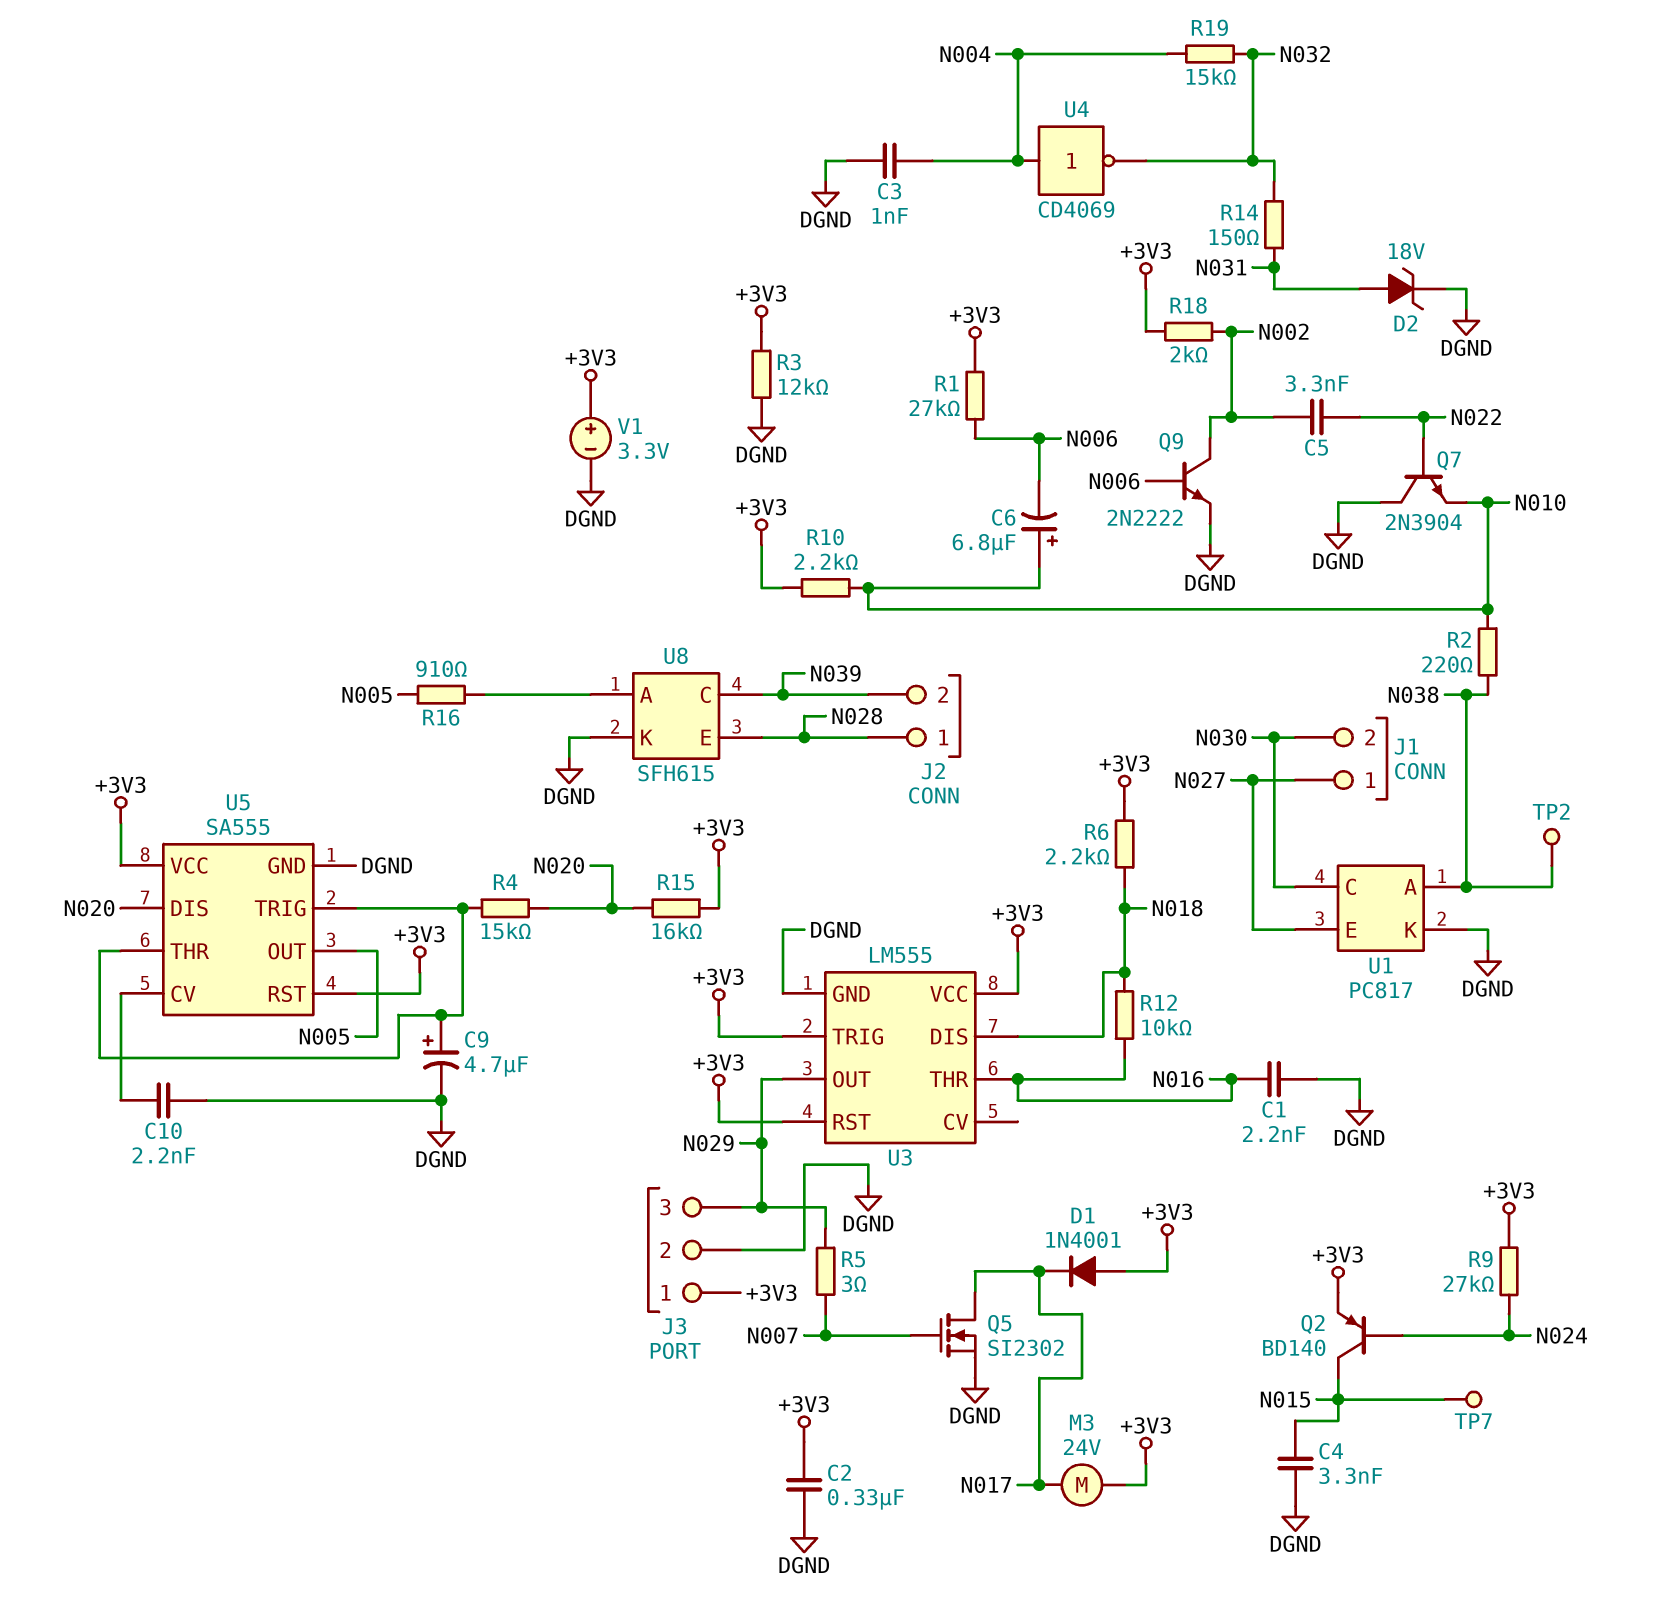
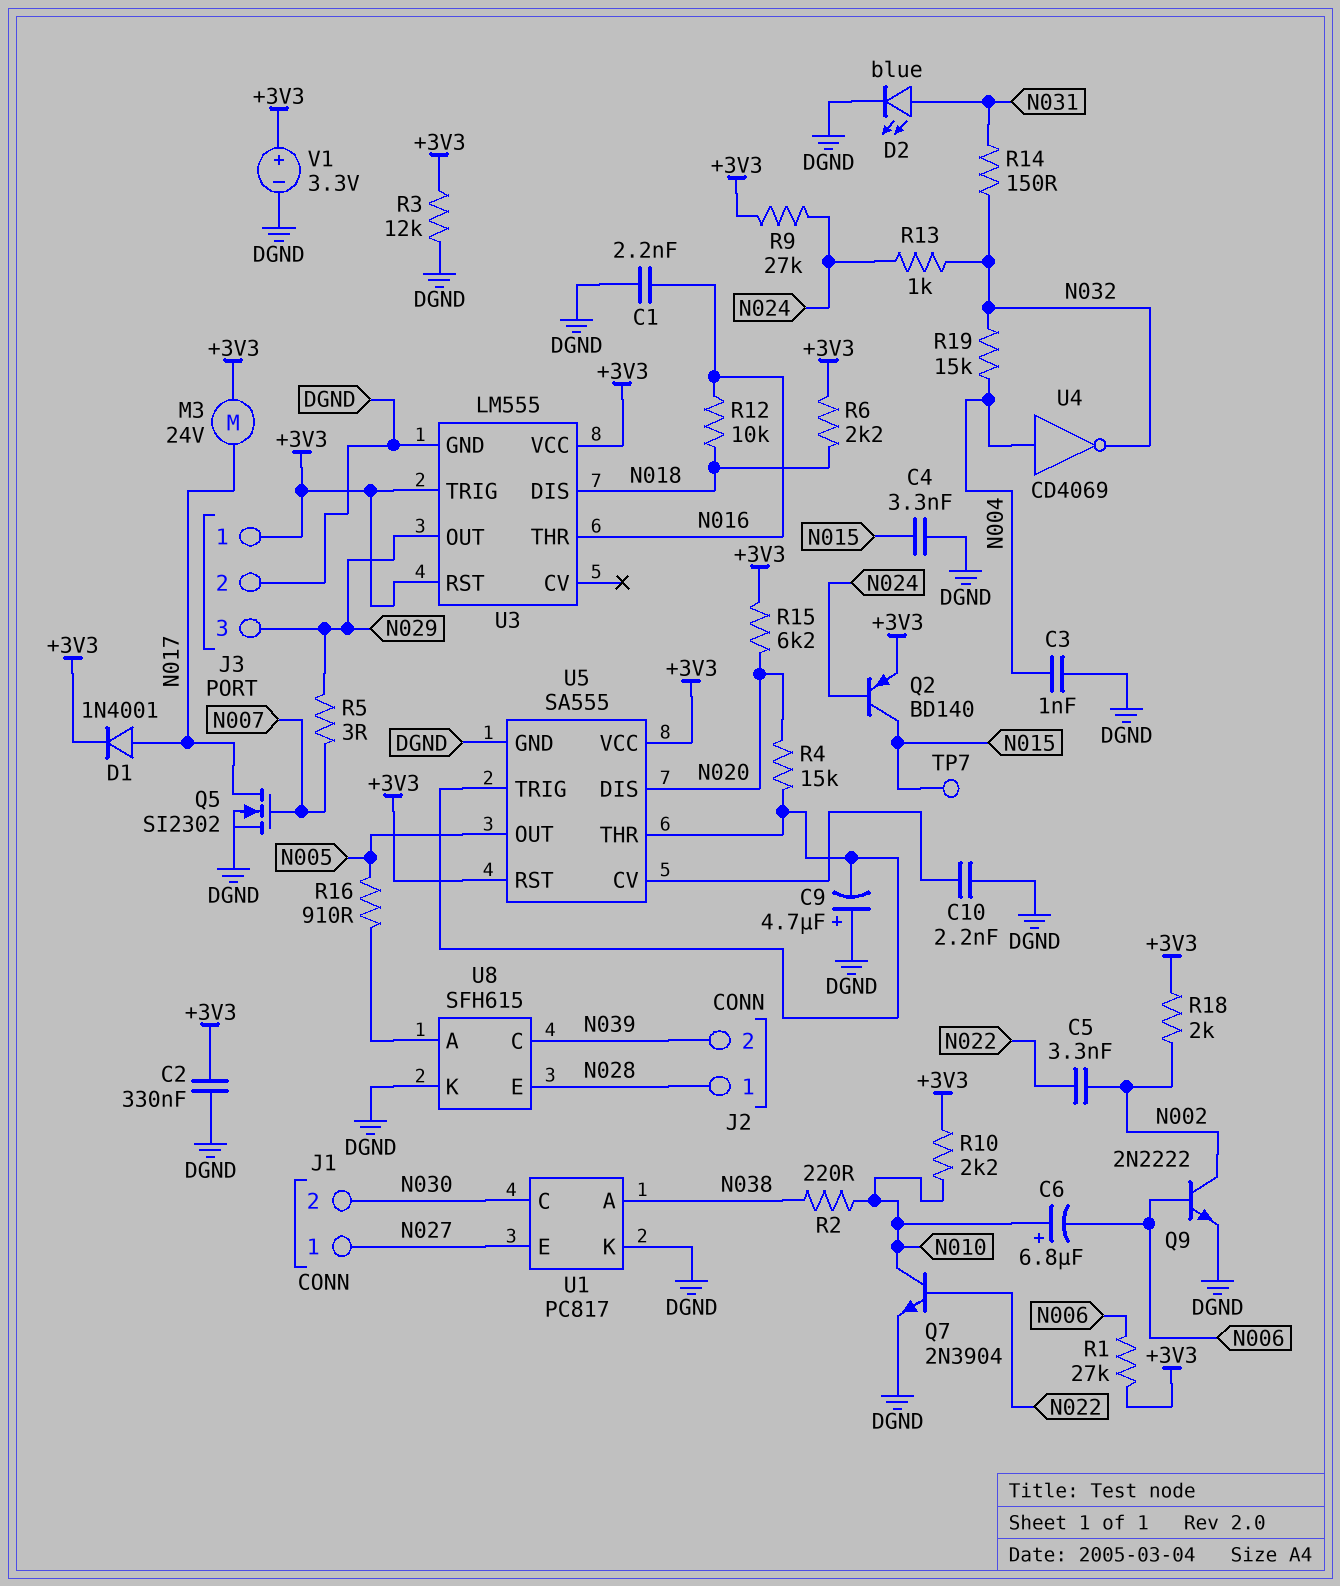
C9: 4.7uF (plus U5/THR, minus DGND) -> 4.7uF (plus DGND, minus U5/THR)
D1: diode 1N4001 (A +3V3, K N017) -> diode 1N4001 (A N017, K +3V3)
D2: zener 18V (A N031, K DGND) -> LED blue (A N031, K DGND)
Q7: NPN 2N3904 (B N022, C DGND, E N010) -> NPN 2N3904 (B N022, C N010, E DGND)
R13: none -> 1k (N024, N032)
R15: 16k (+3V3, N020) -> 6.2k (+3V3, N020)
TP2: test point (N038) -> none

